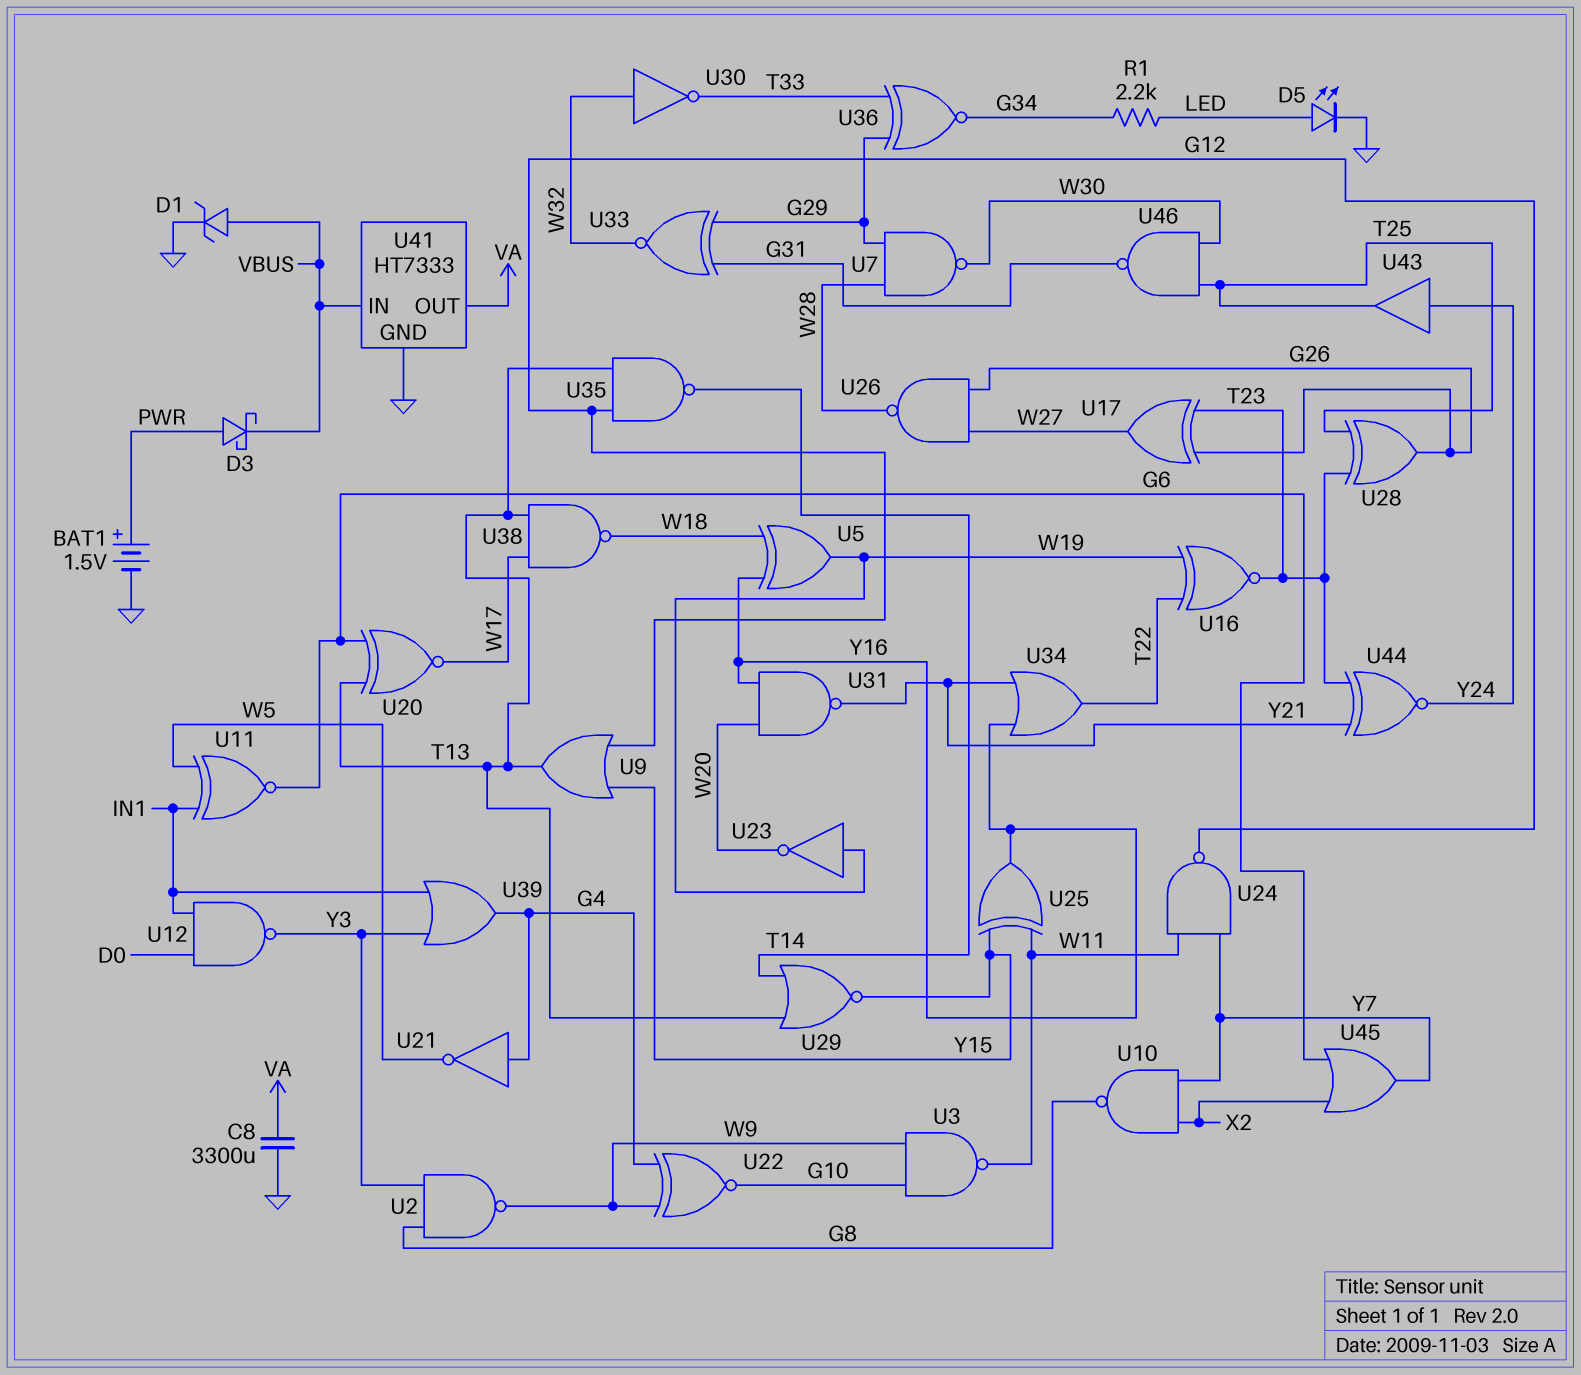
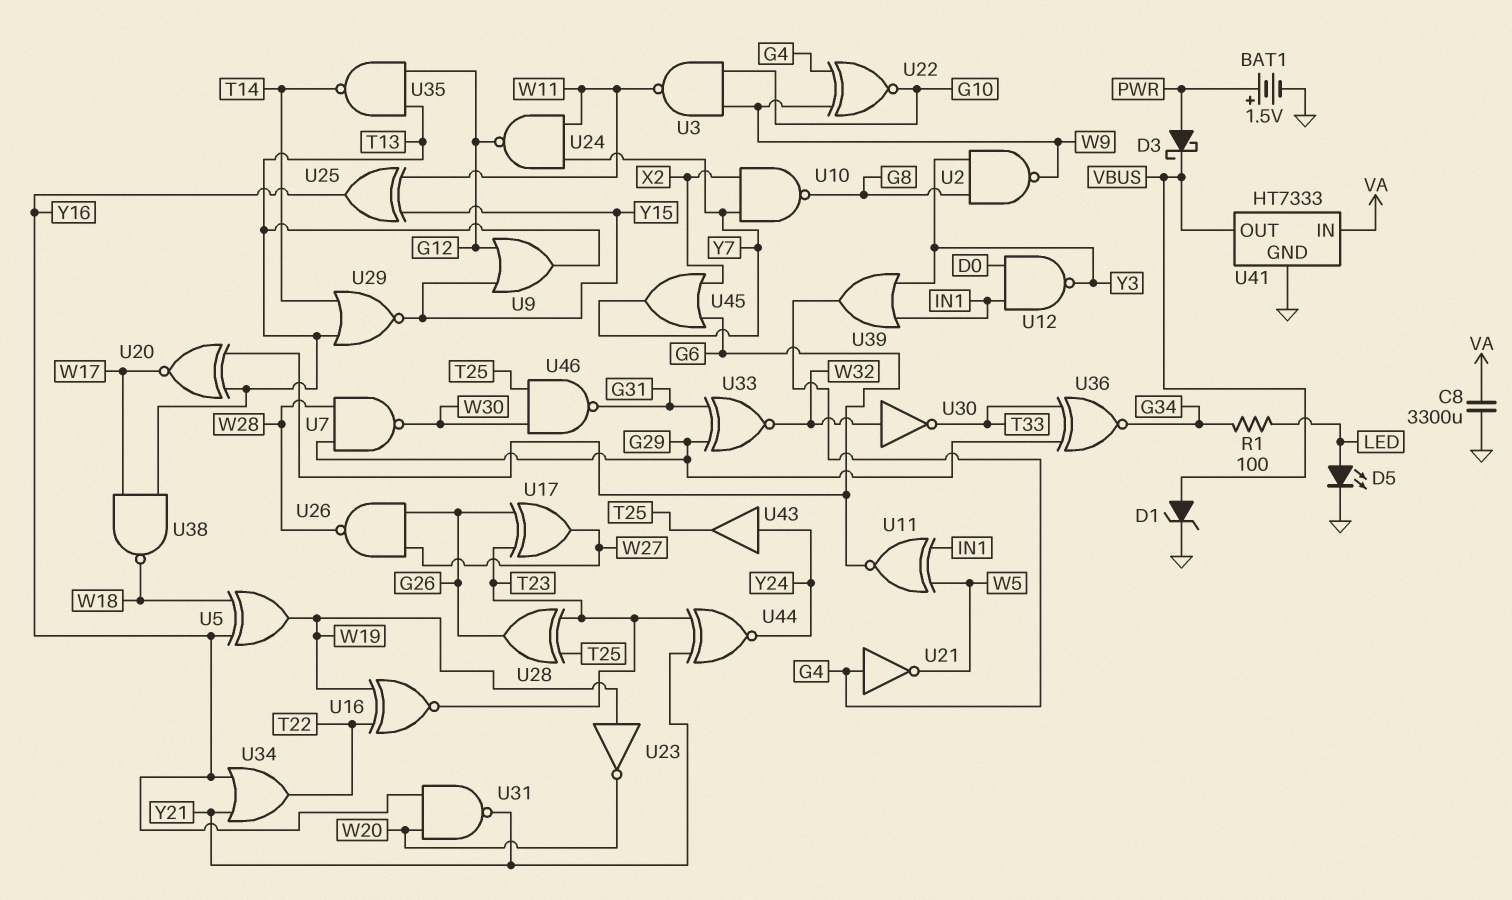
R1: 2.2k (G34, LED) -> 100 (G34, LED)
U41 pin IN: VBUS -> VA
U41 pin OUT: VA -> VBUS

